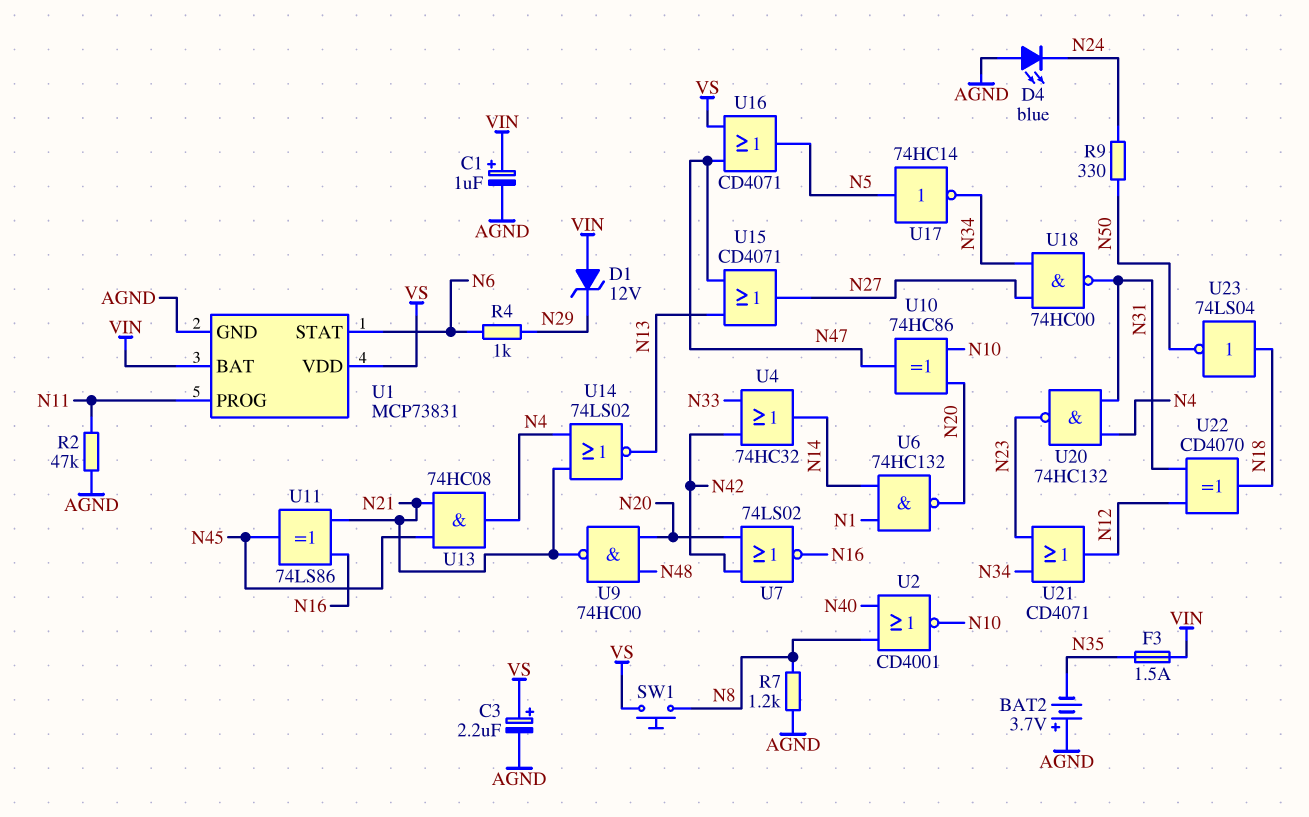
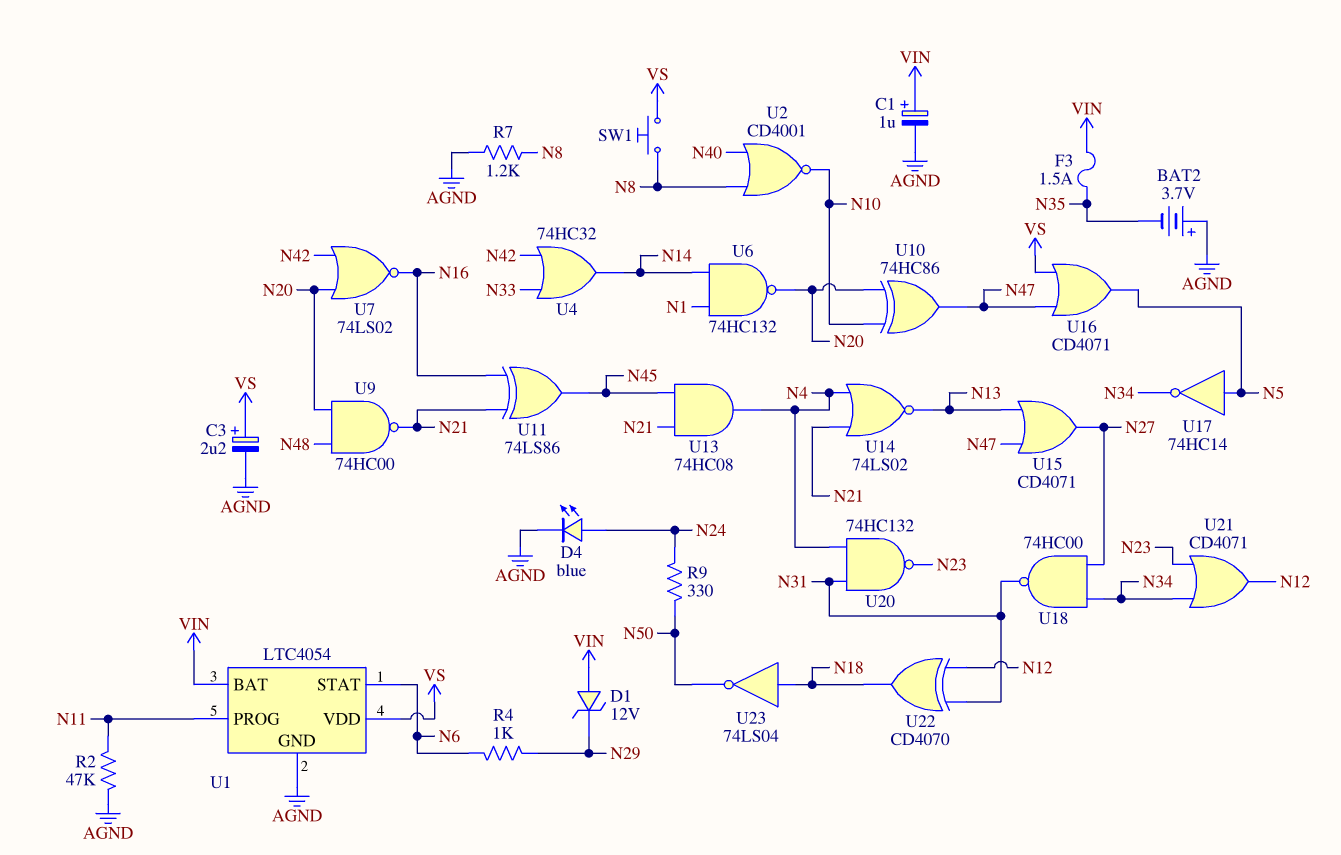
D4: LED blue (A AGND, K N24) -> LED blue (A N24, K AGND)
U1: MCP73831 -> LTC4054

